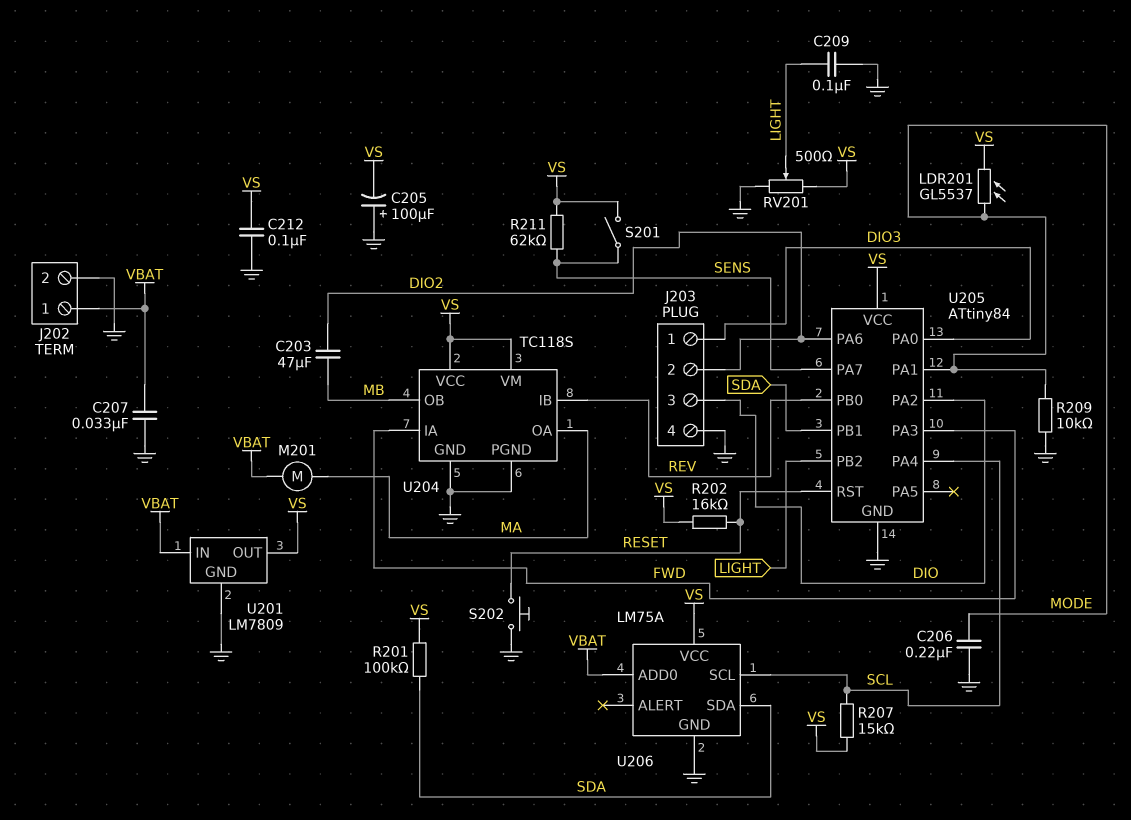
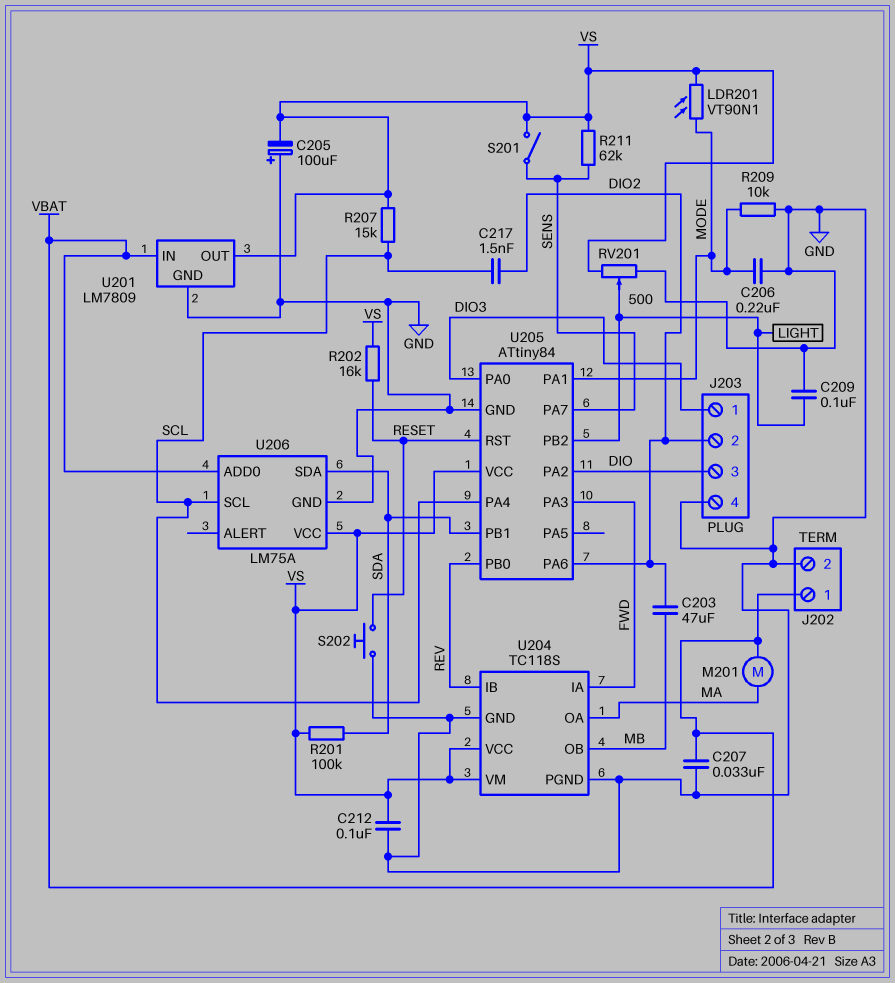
C217: none -> 1.5nF (DIO2, SCL)
LDR201: GL5537 (MODE, VS) -> VT90N1 (MODE, VS)

